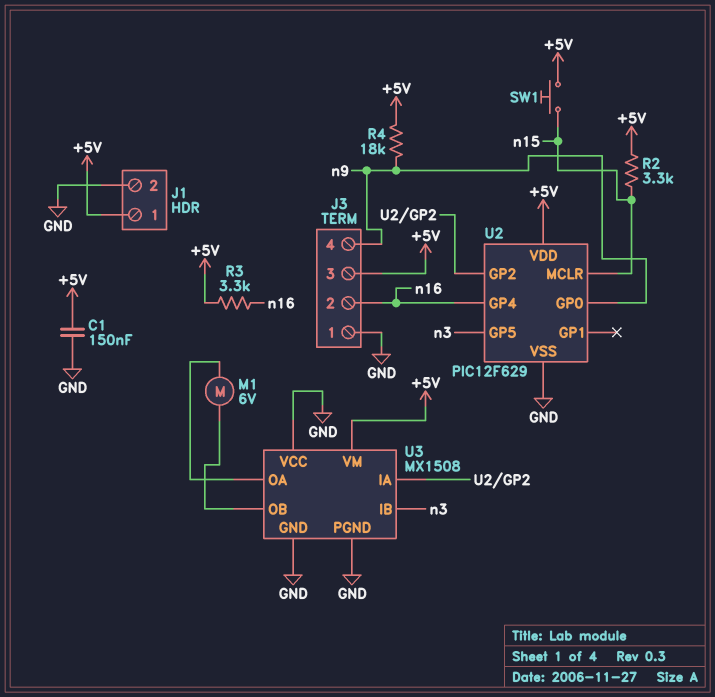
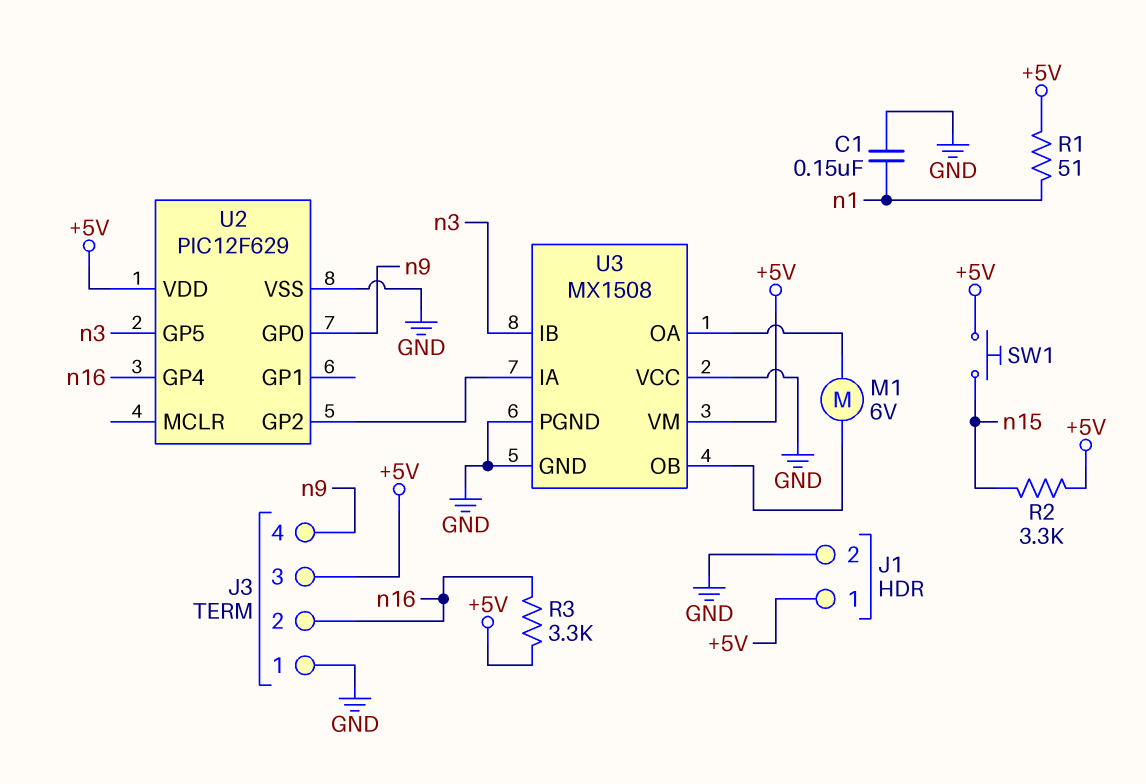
C1: 150nF (+5V, GND) -> 150nF (GND, n1)
R1: none -> 51 (+5V, n1)
R4: 18k (+5V, n9) -> none
U2 pin MCLR: n15 -> none

